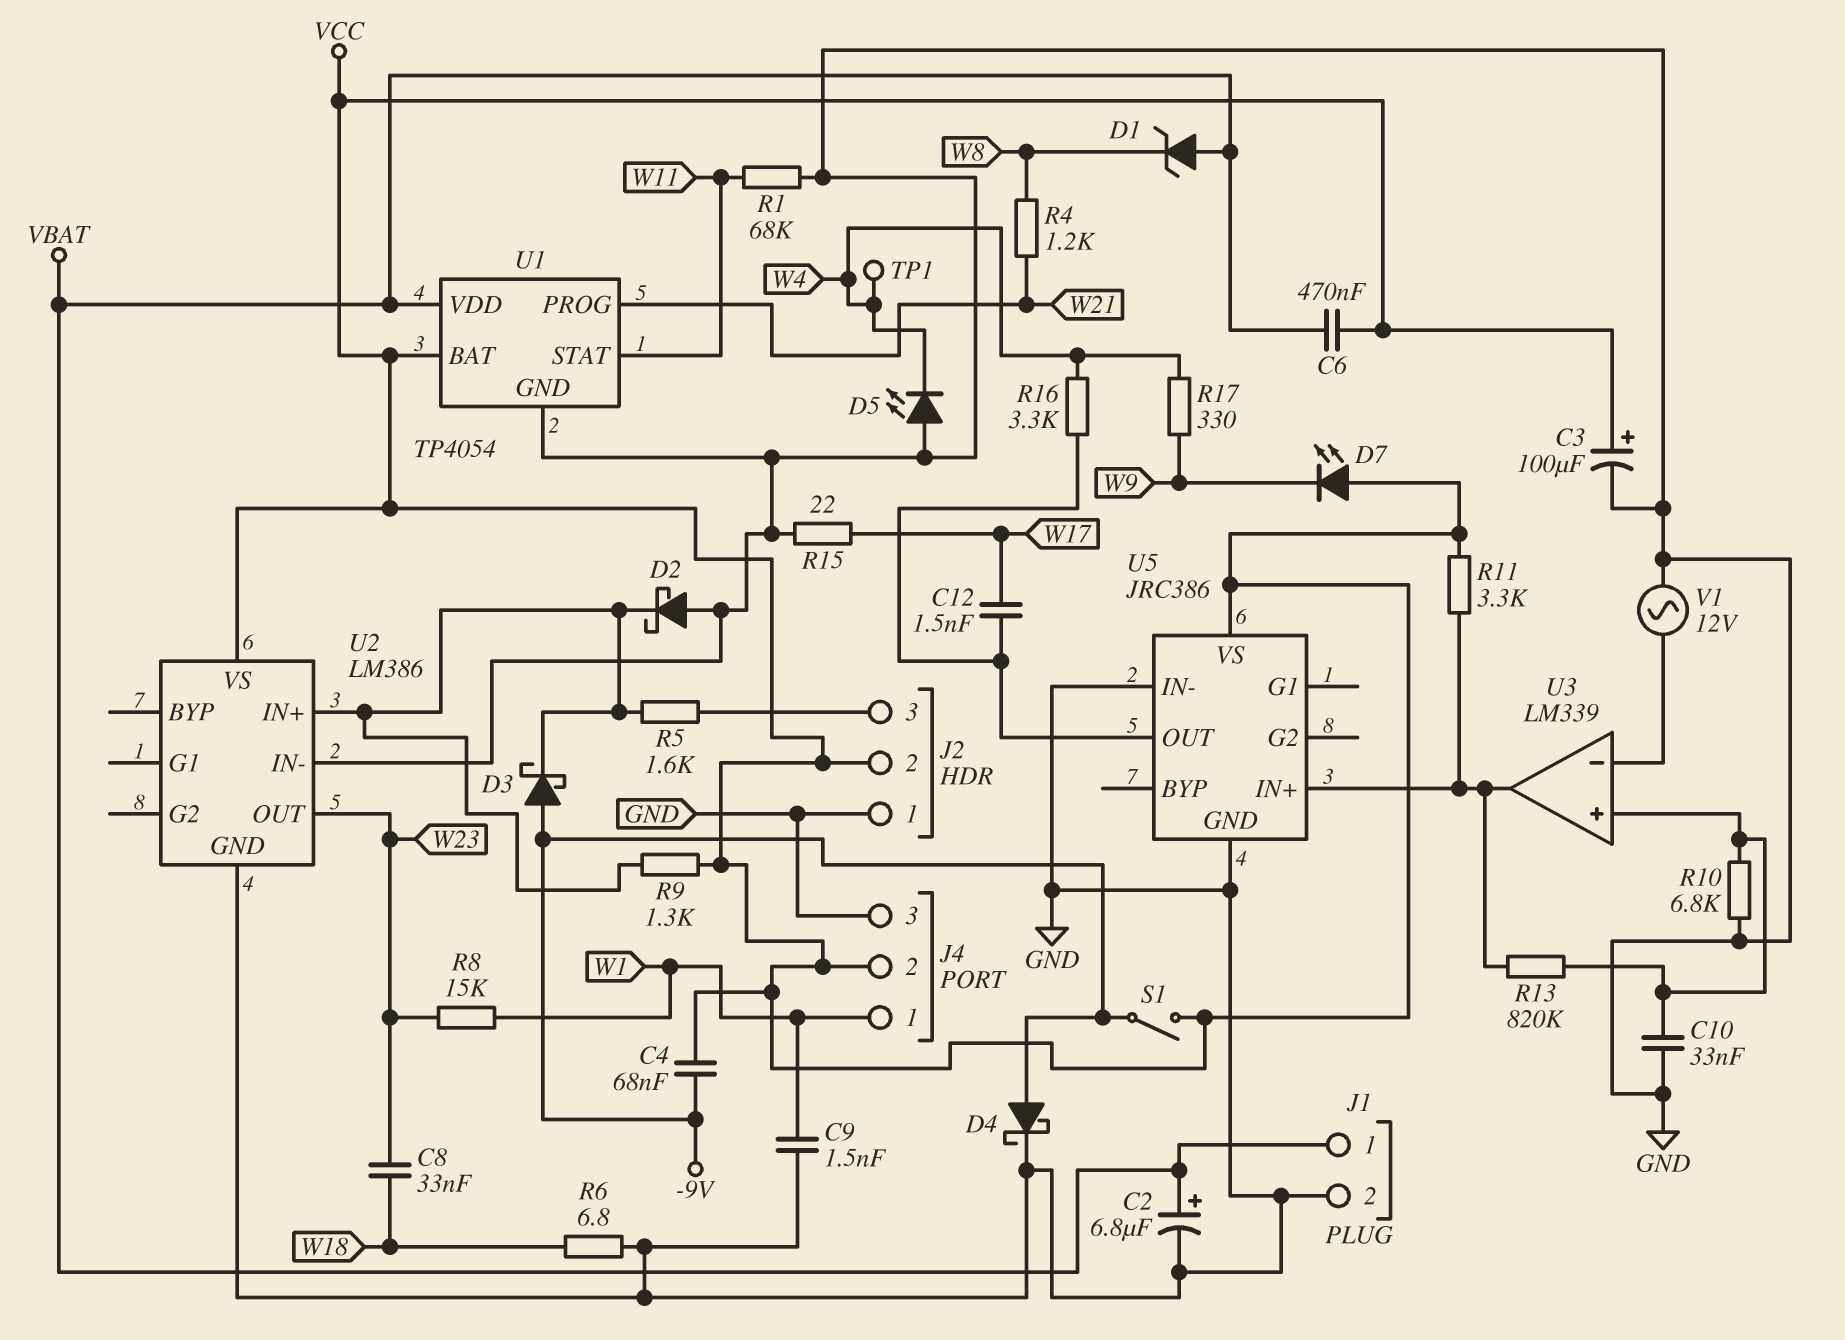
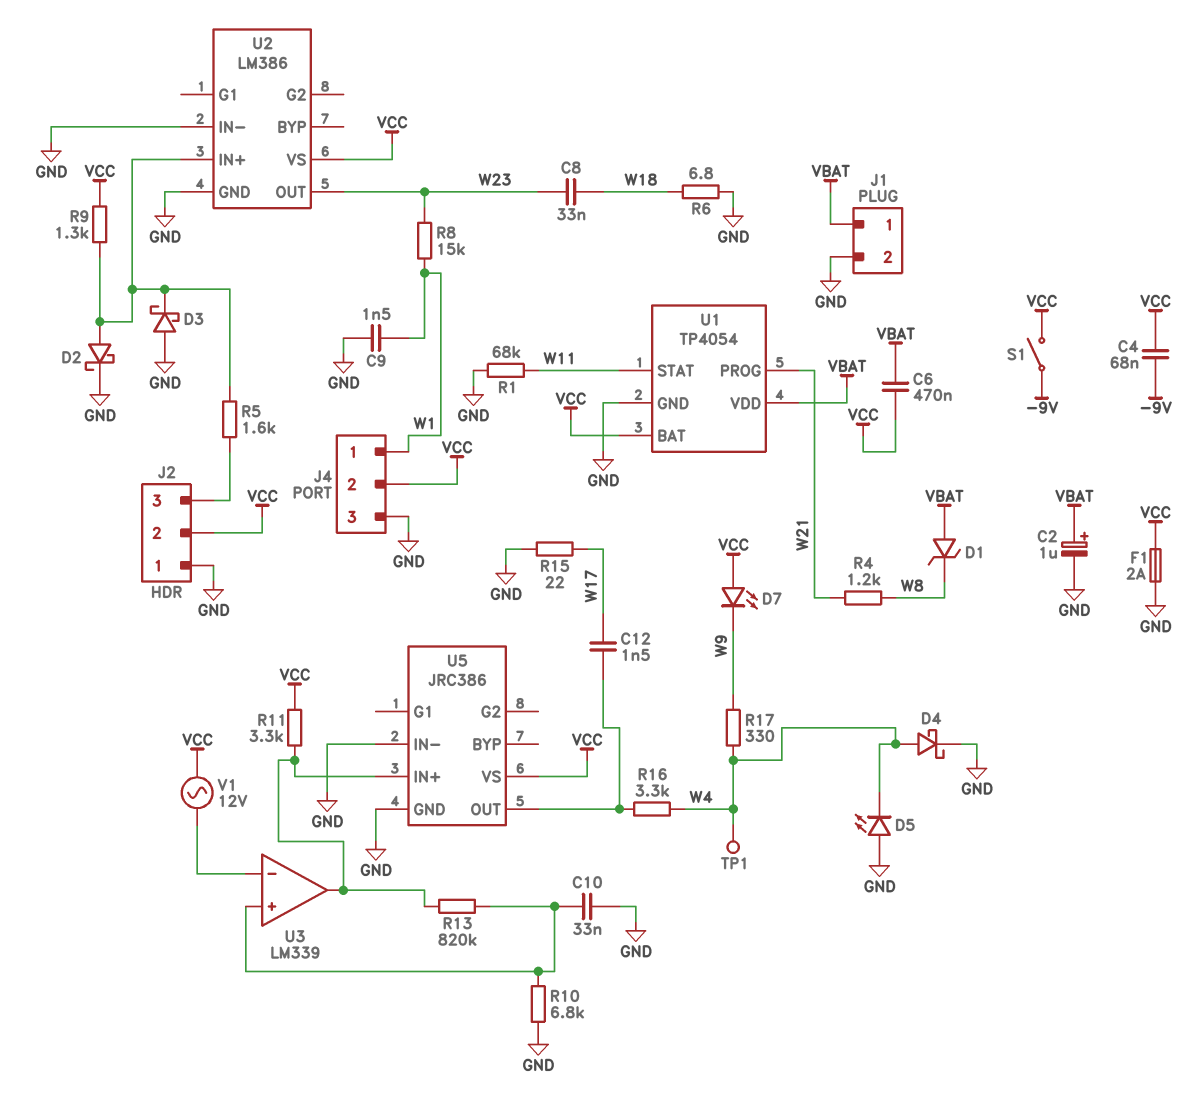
C2: 6.8uF (plus VBAT, minus GND) -> 1uF (plus VBAT, minus GND)
C3: 100uF (plus VCC, minus GND) -> none
D2: schottky (A GND, K U2/IN+) -> schottky (A U2/IN+, K GND)
D3: schottky (A -9V, K U2/IN+) -> schottky (A GND, K U2/IN+)
D4: schottky (A -9V, K GND) -> schottky (A W4, K GND)
F1: none -> 2A (GND, VCC)
V1: AC 12V (GND, U3/in-) -> AC 12V (U3/in-, VCC)

